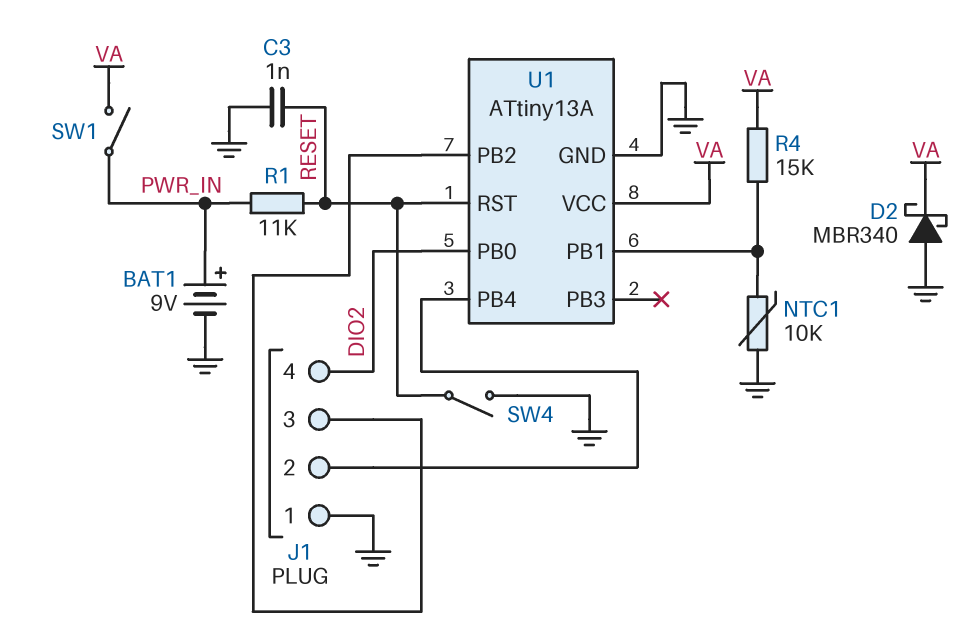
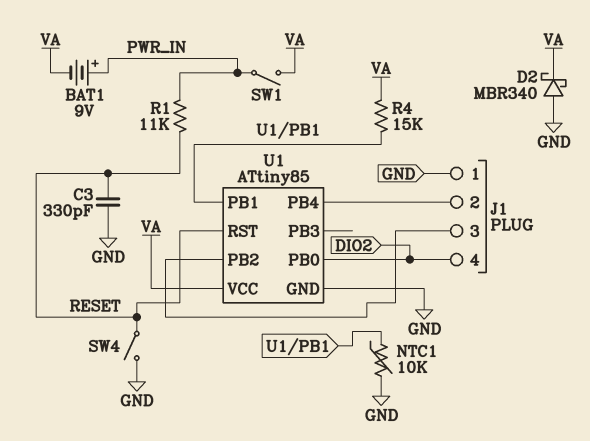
BAT1: 9V (plus PWR_IN, minus GND) -> 9V (plus PWR_IN, minus VA)
C3: 1nF (GND, RESET) -> 330pF (GND, RESET)
U1: ATtiny13A -> ATtiny85

